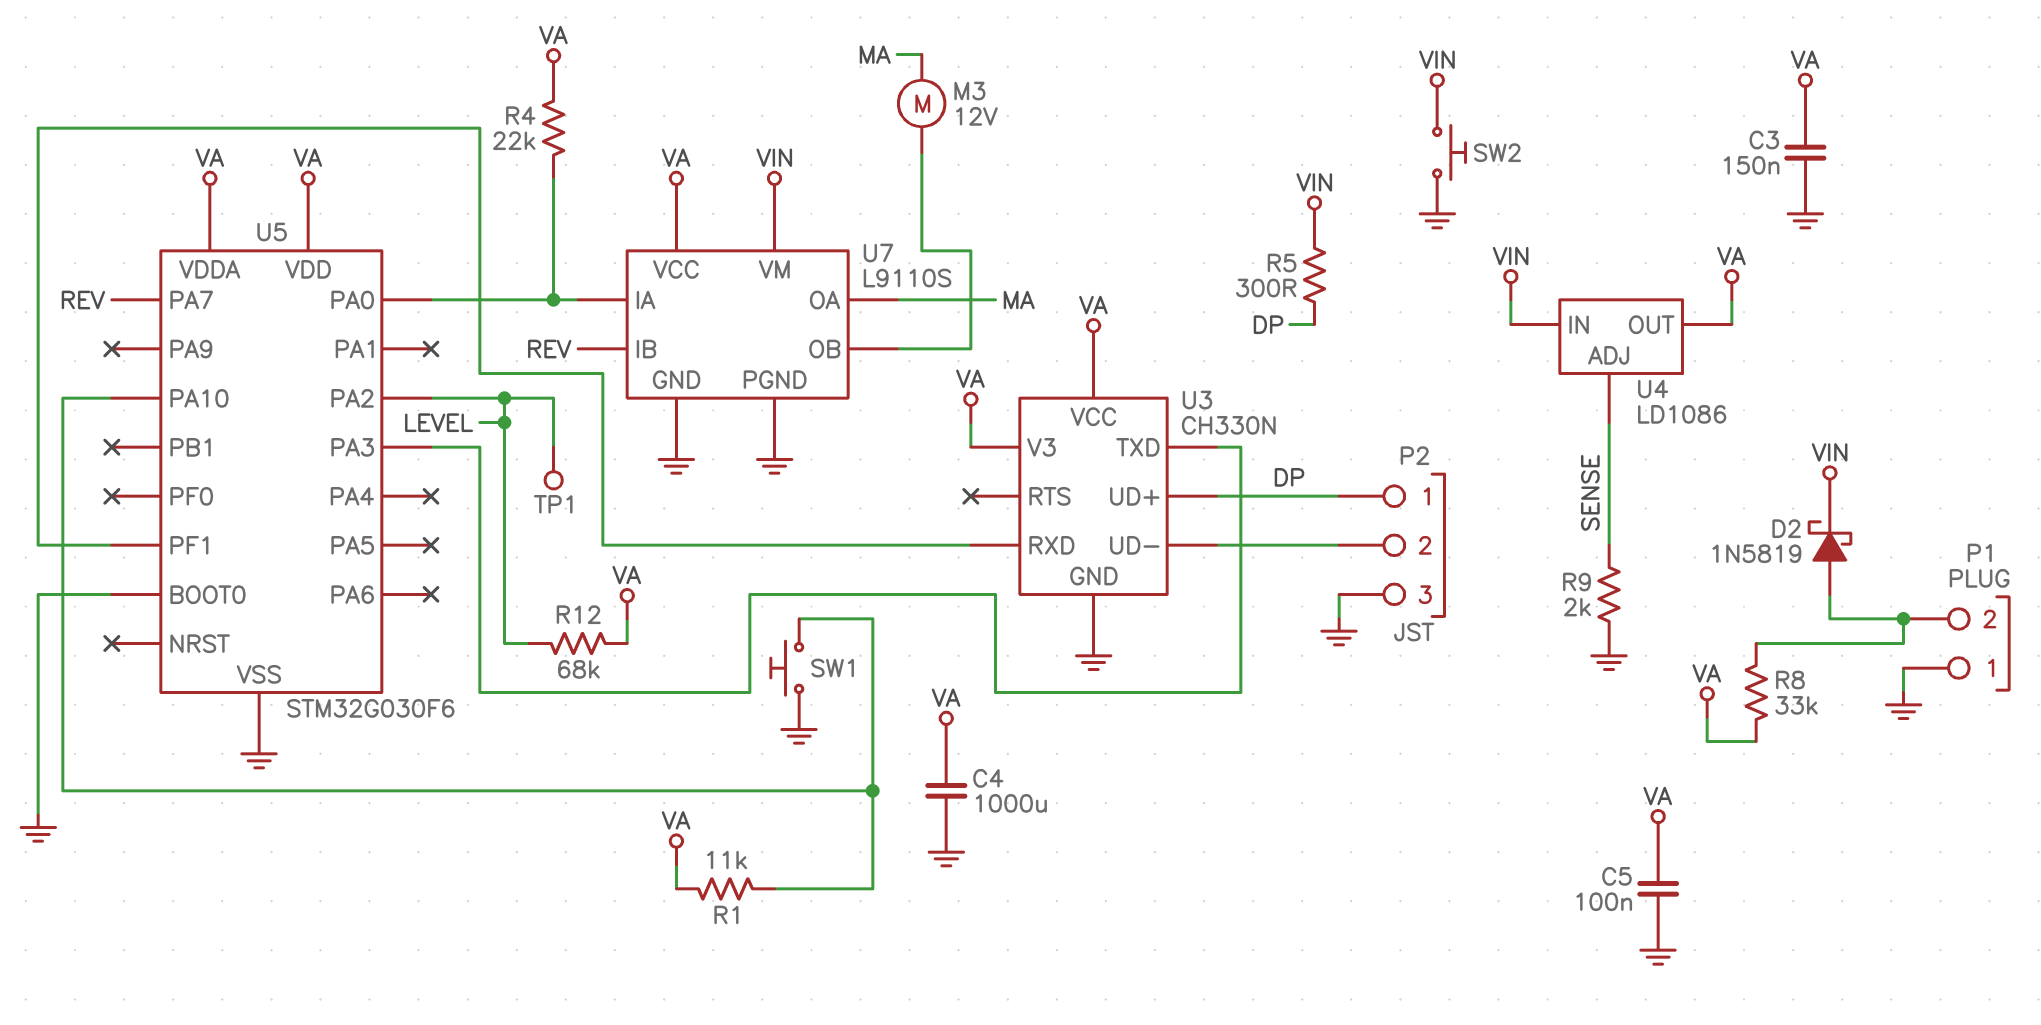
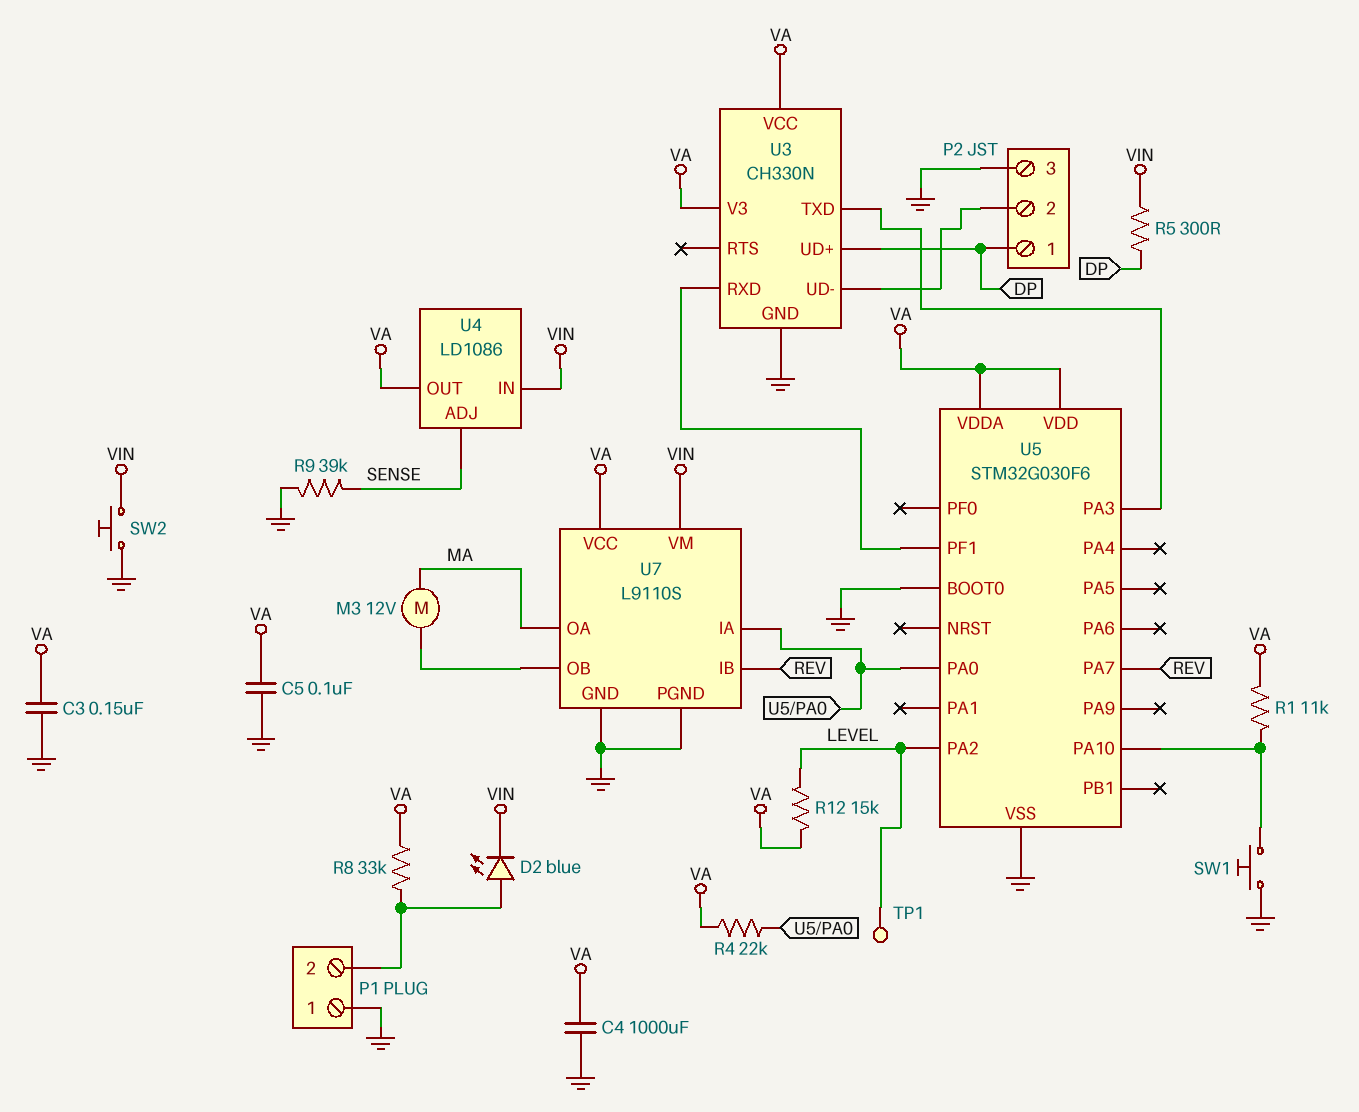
D2: schottky 1N5819 (A P1/2, K VIN) -> LED blue (A P1/2, K VIN)
R9: 2k (GND, SENSE) -> 39k (GND, SENSE)
R12: 68k (LEVEL, VA) -> 15k (LEVEL, VA)

